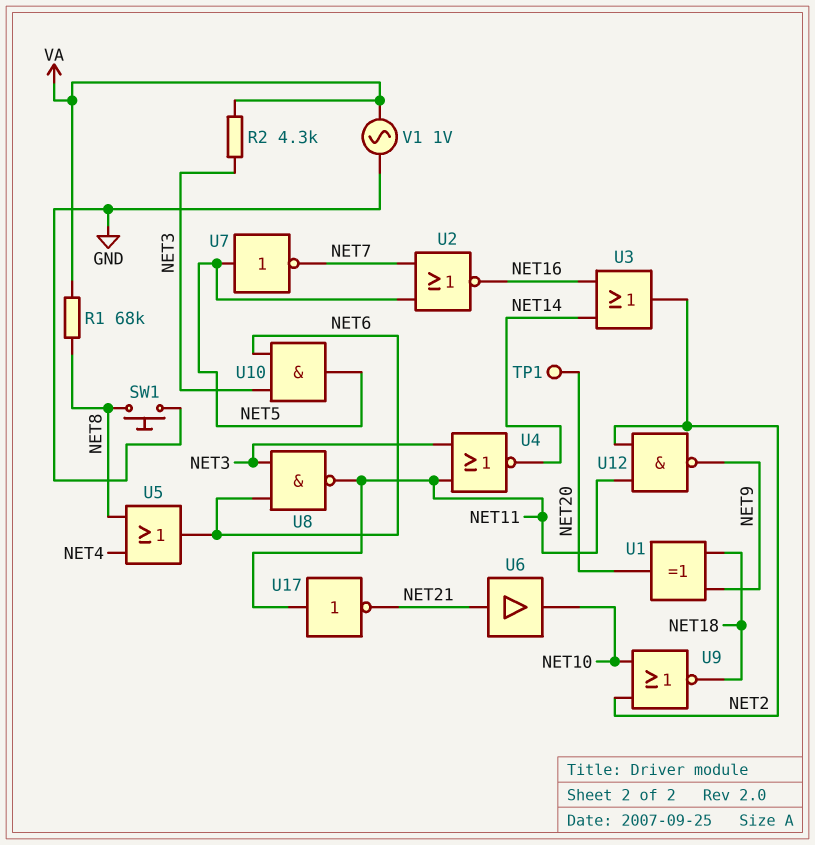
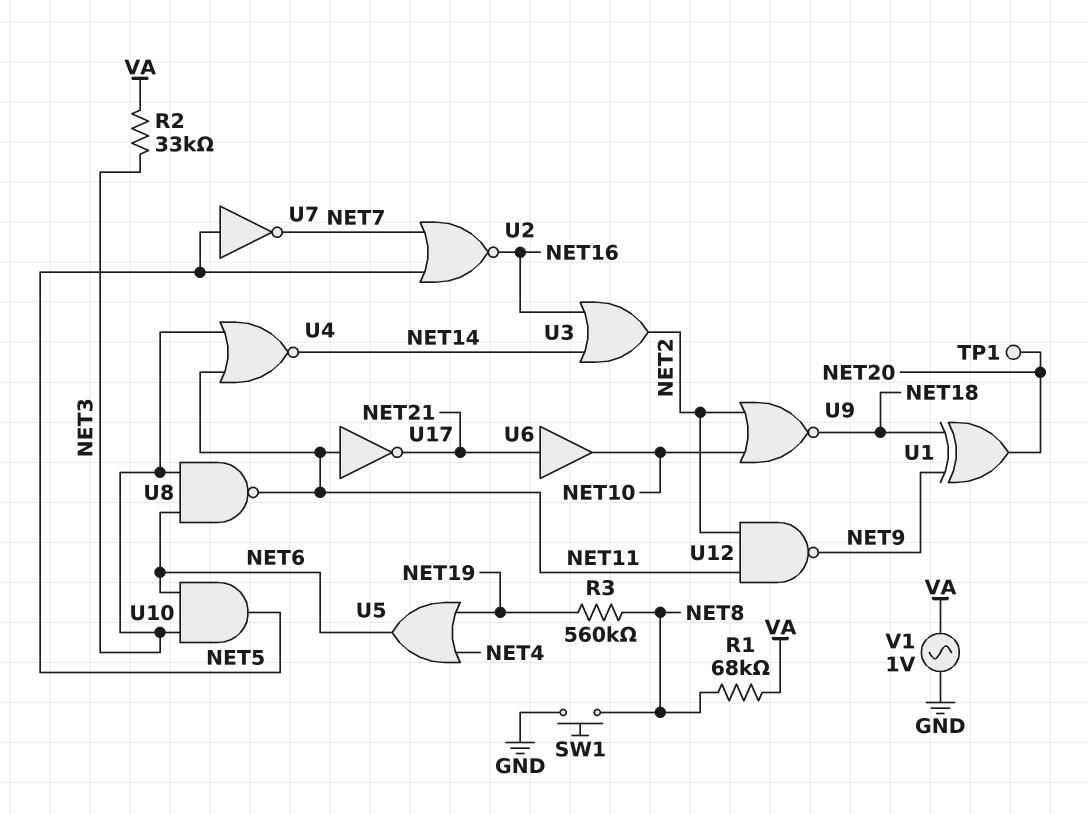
R2: 4.3k (NET3, VA) -> 33k (NET3, VA)
R3: none -> 560k (NET8, NET19)
U5: OR (in NET4, in NET8, out NET6) -> OR (in NET4, in NET19, out NET6)

